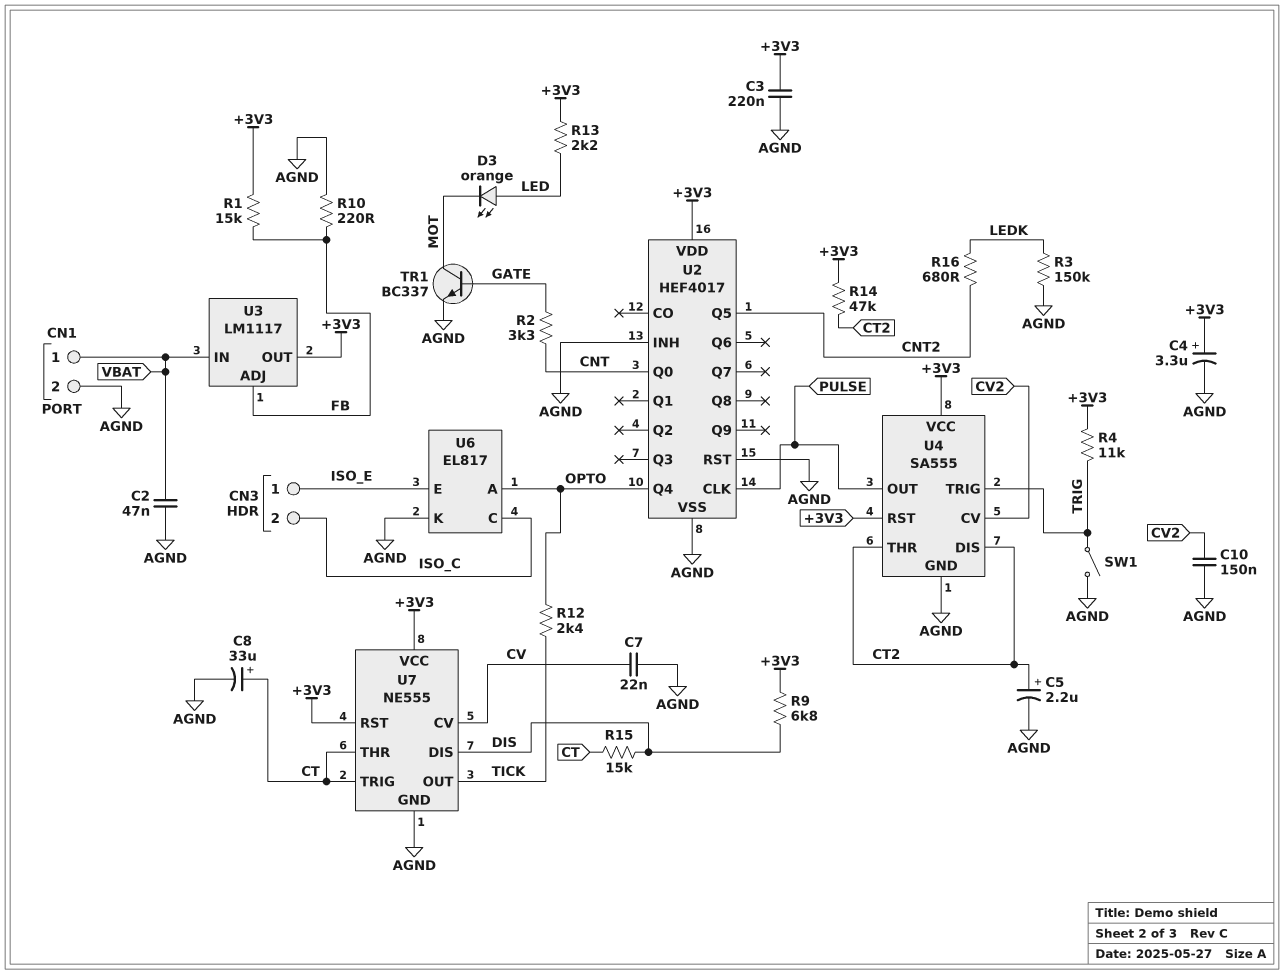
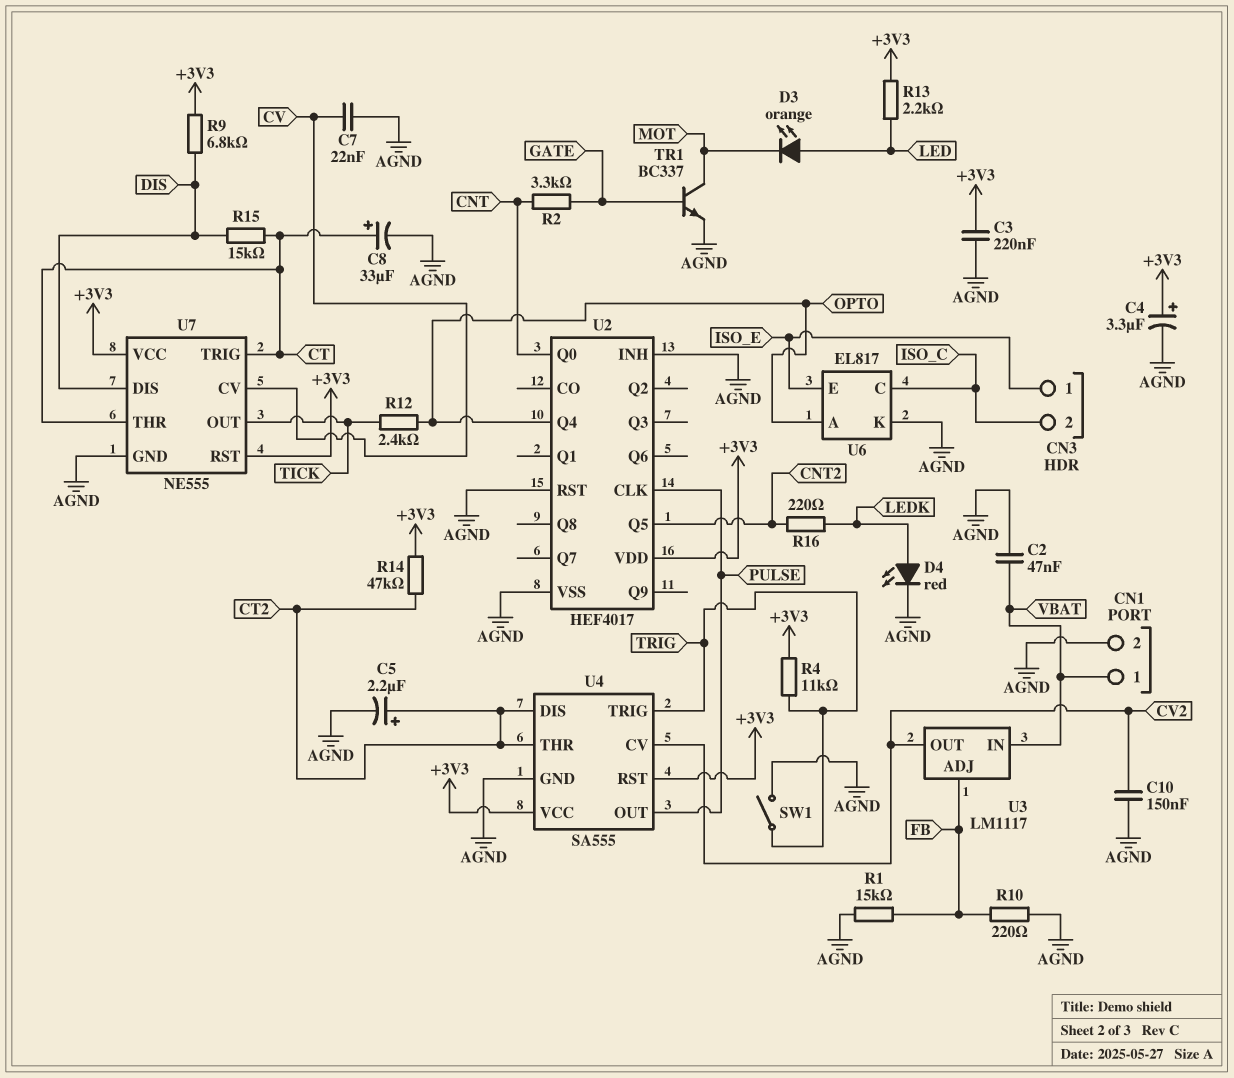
D4: none -> LED red (A LEDK, K AGND)
R1: 15k (+3V3, FB) -> 15k (AGND, FB)
R3: 150k (AGND, LEDK) -> none
R16: 680 (CNT2, LEDK) -> 220 (CNT2, LEDK)
U3 pin OUT: +3V3 -> CV2

